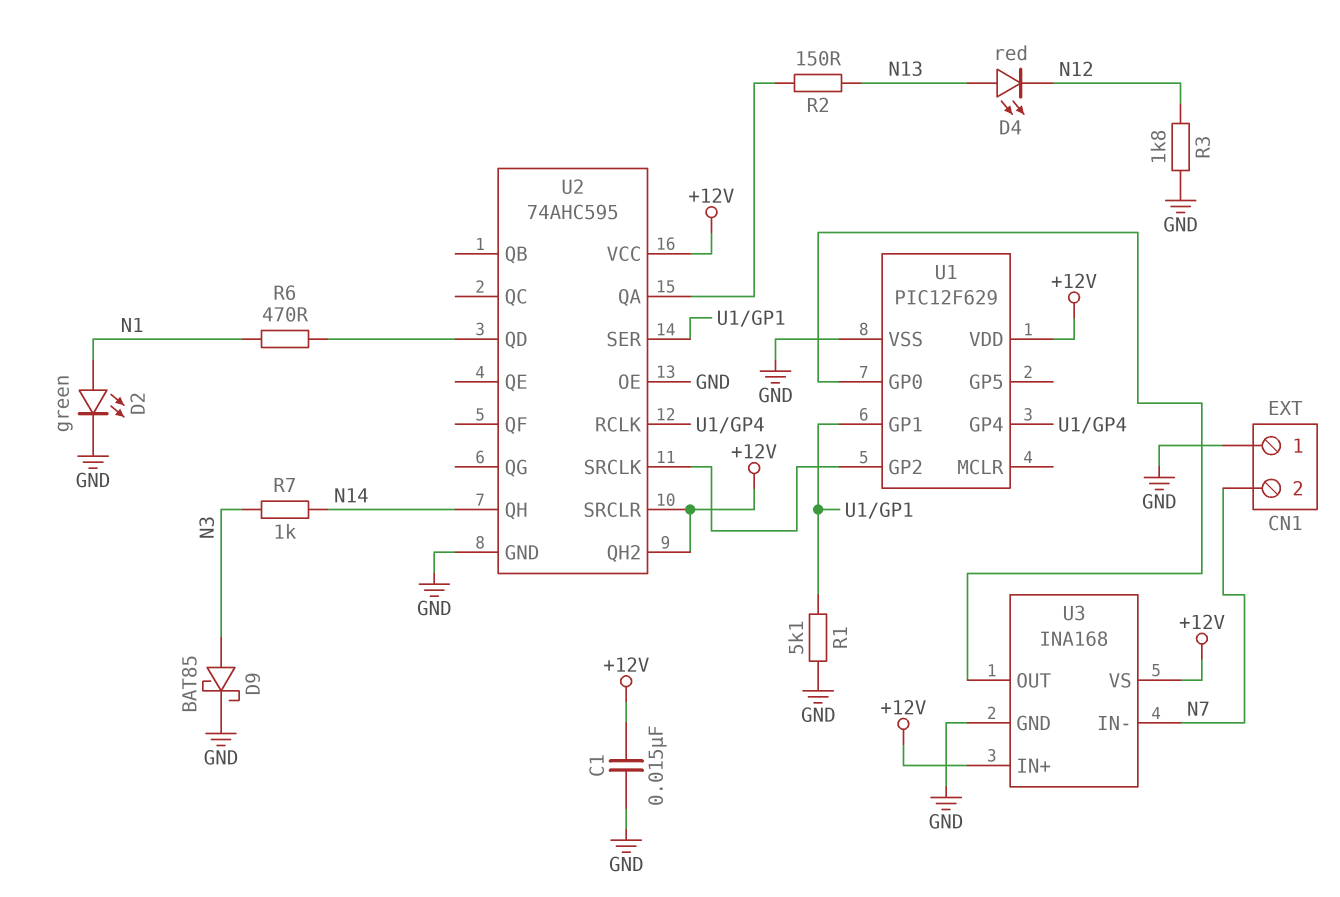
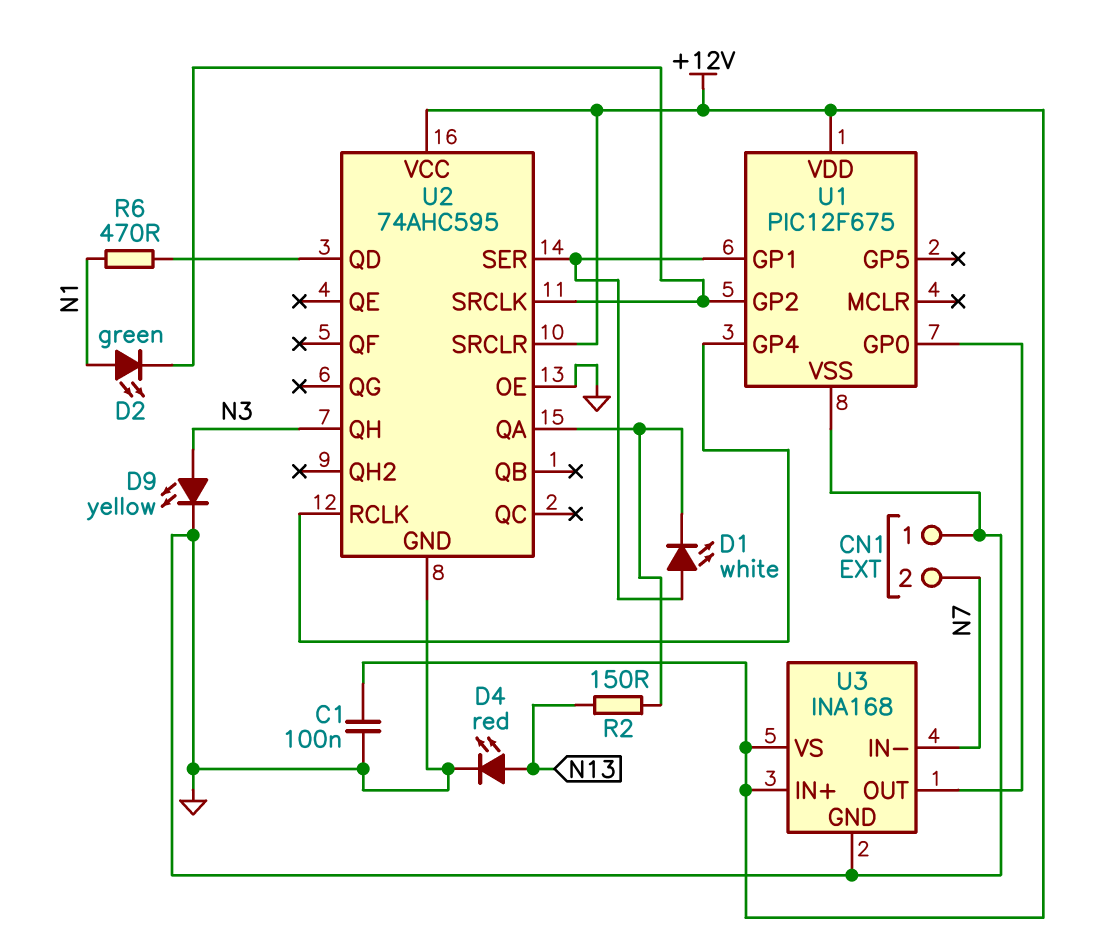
C1: 15nF (+12V, GND) -> 100nF (+12V, GND)
D1: none -> LED white (A U1/GP1, K U2/QA)
D2: LED green (A N1, K GND) -> LED green (A N1, K U1/GP2)
D4: LED red (A N13, K N12) -> LED red (A N13, K GND)
D9: schottky BAT85 (A N3, K GND) -> LED yellow (A N3, K GND)
R1: 5.1k (GND, U1/GP1) -> none
R3: 1.8k (GND, N12) -> none
R7: 1k (N3, N14) -> none
U1: PIC12F629 -> PIC12F675
U2 pin QH: N14 -> N3
U2 pin QH2: +12V -> none

